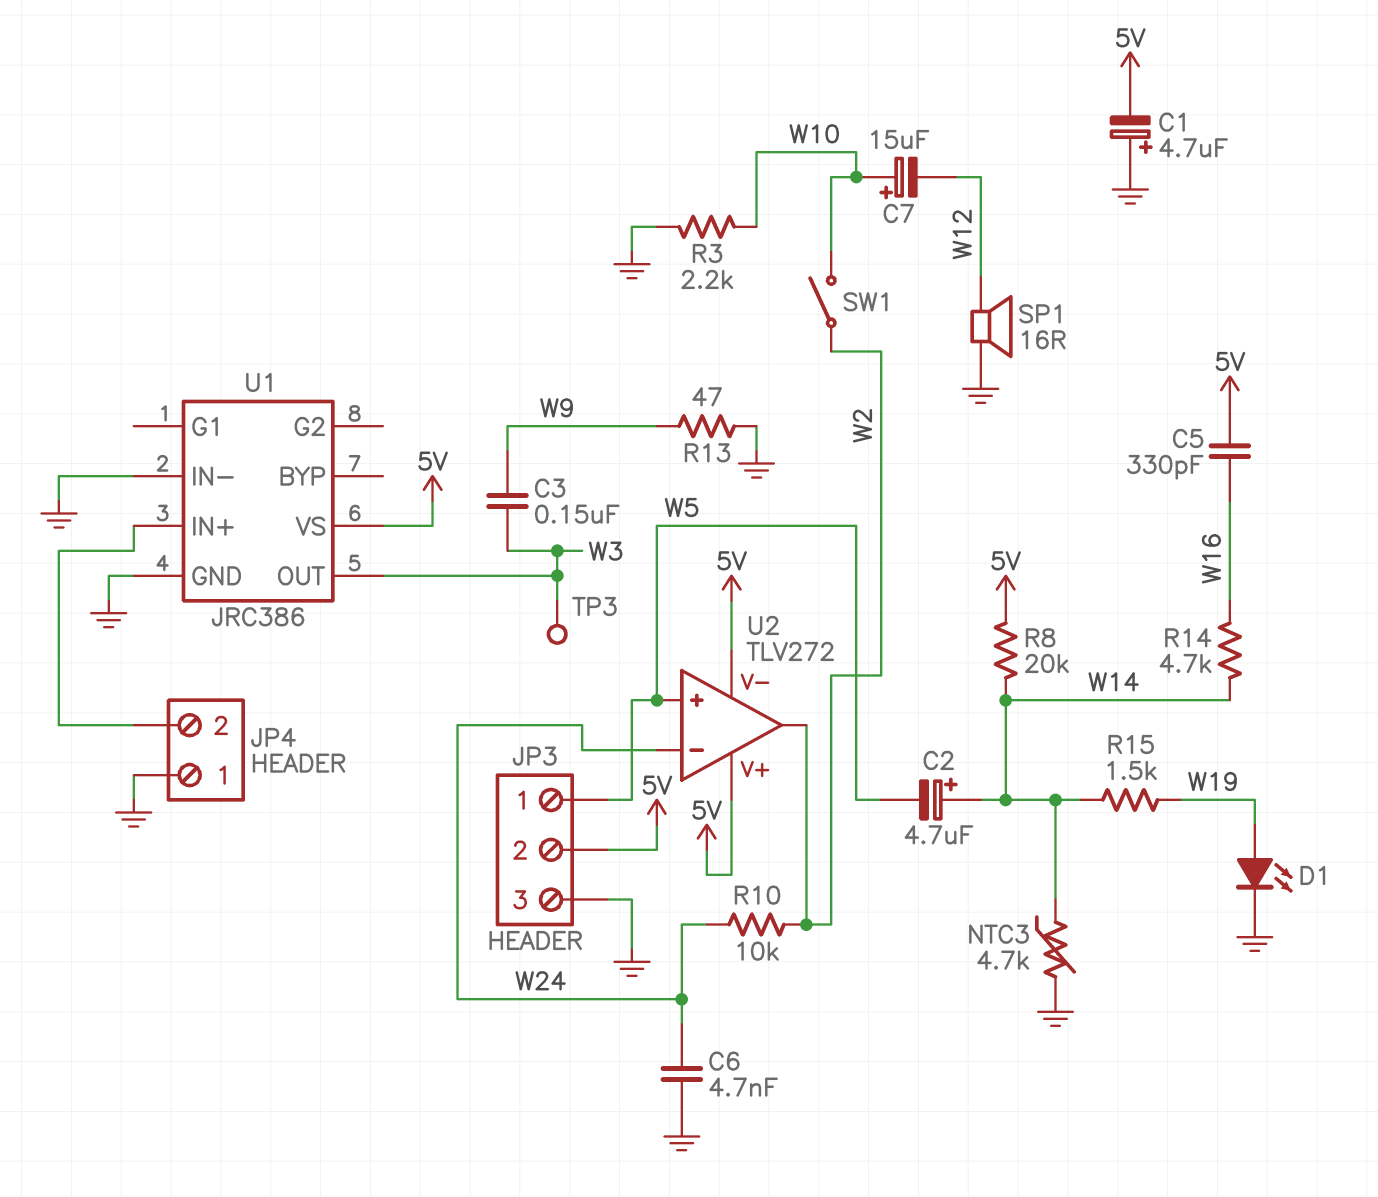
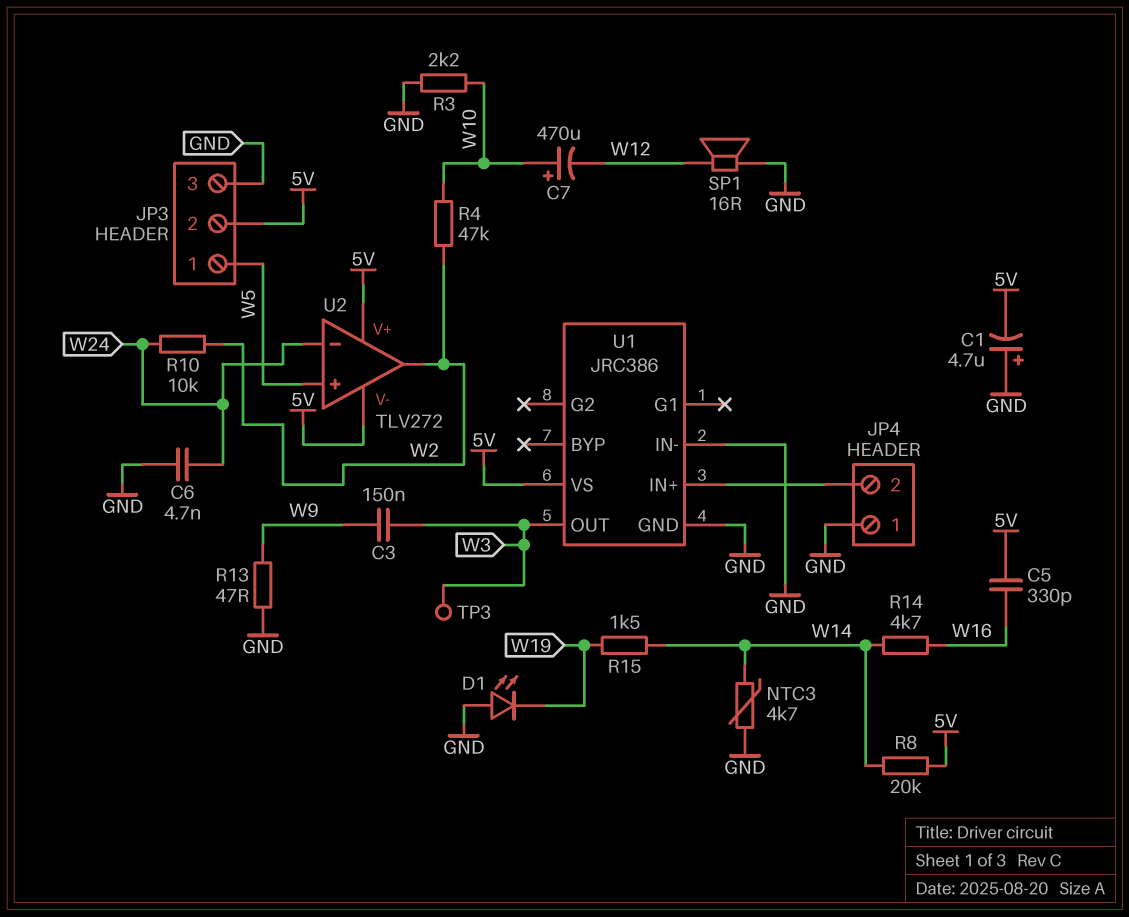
C2: 4.7uF (plus W14, minus W5) -> none
C7: 15uF (plus W10, minus W12) -> 470uF (plus W10, minus W12)
D1: LED (A W19, K GND) -> LED (A GND, K W19)
R4: none -> 47k (W2, W10)
SW1: switch (W2, W10) -> none

